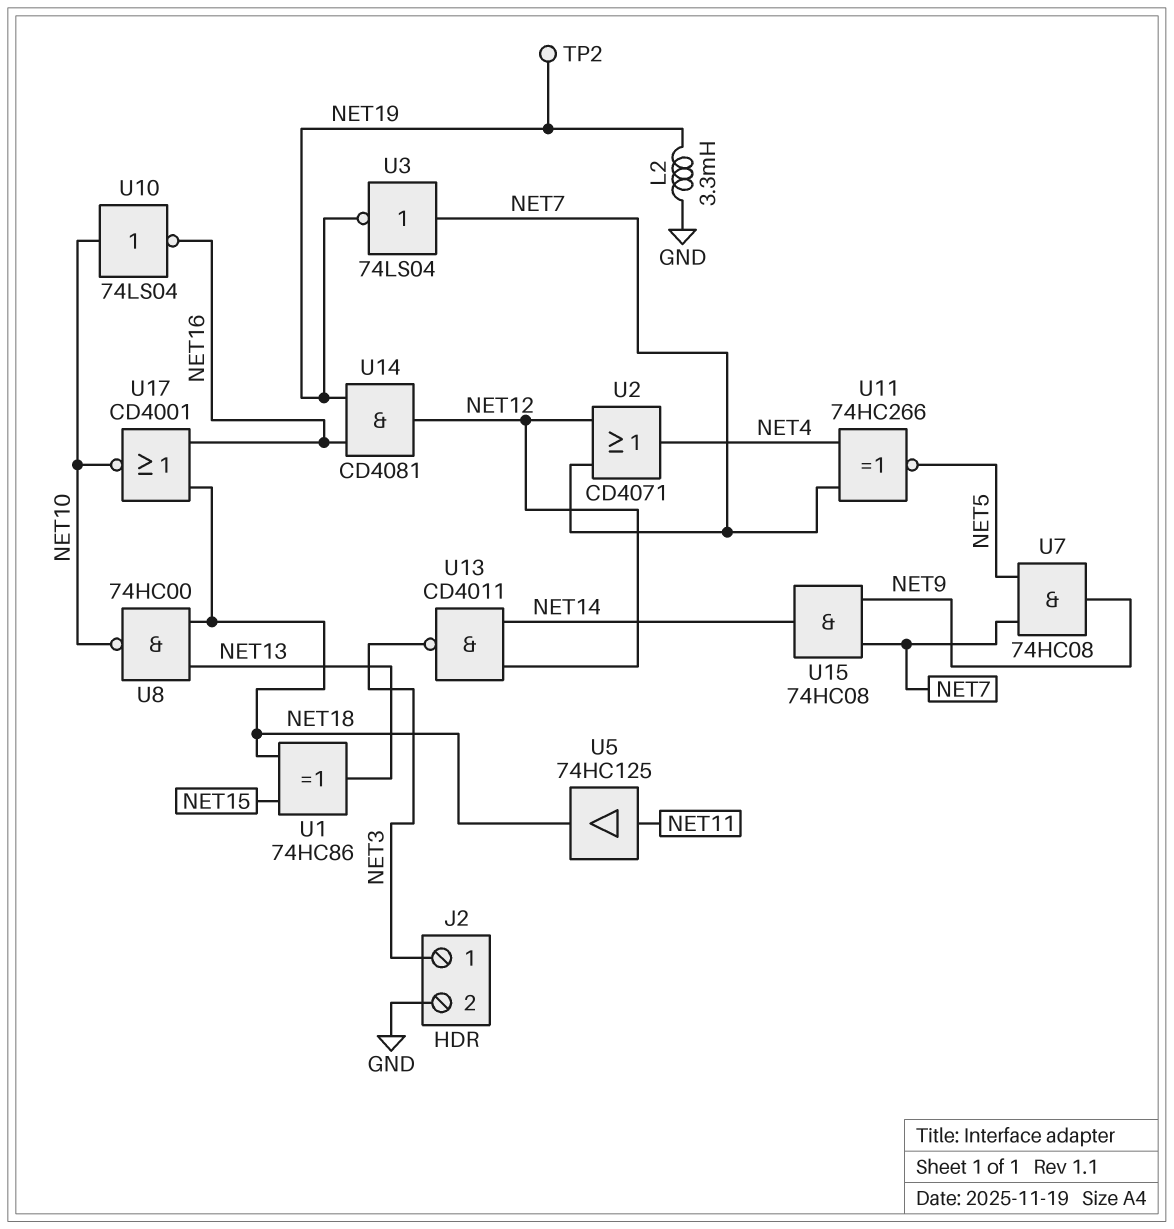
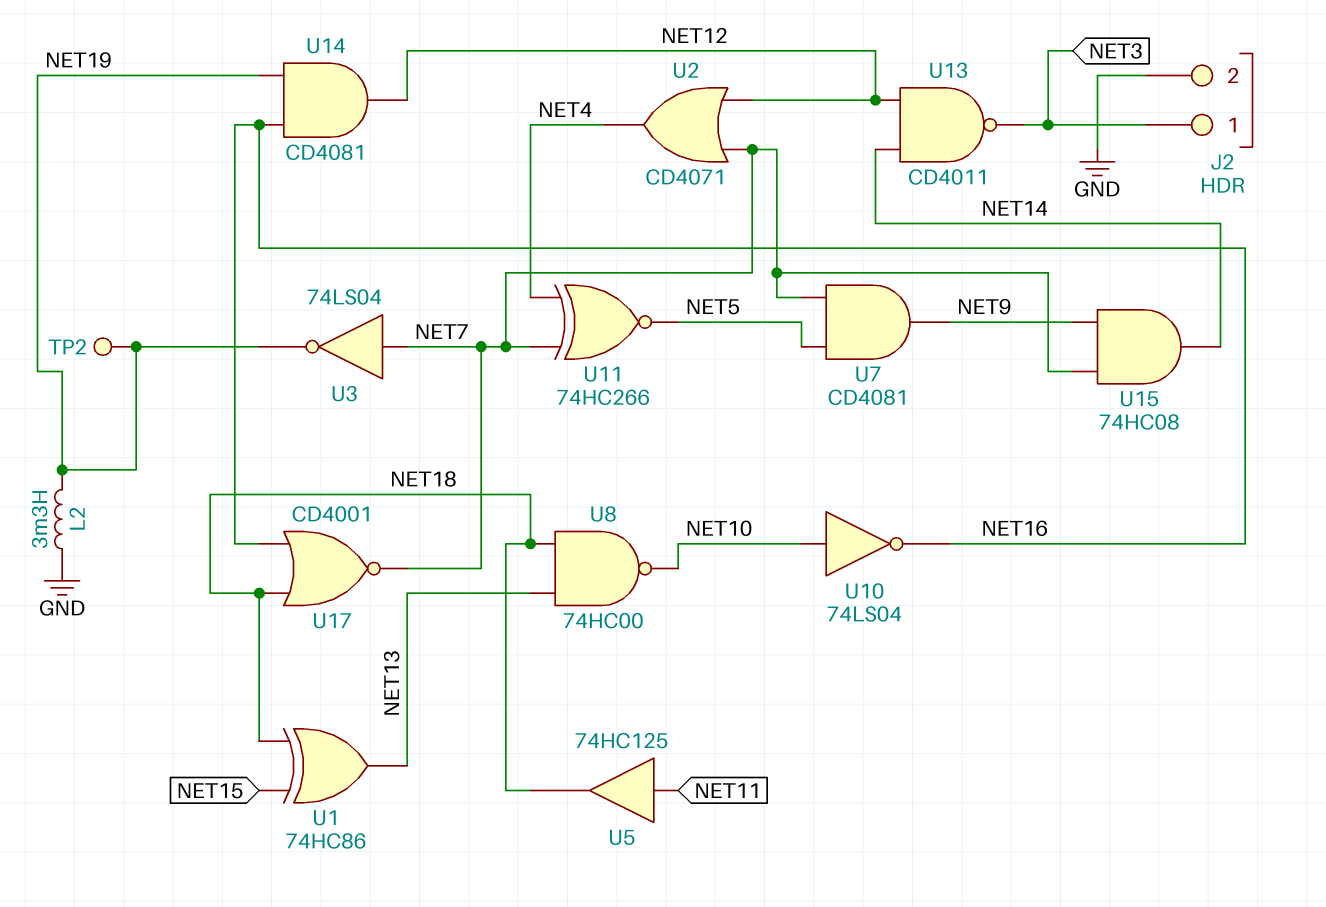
U7: AND 74HC08 (in NET5, in NET7, out NET9) -> AND CD4081 (in NET5, in NET7, out NET9)
U17: NOR CD4001 (in NET16, in NET18, out NET10) -> NOR CD4001 (in NET16, in NET18, out NET7)

